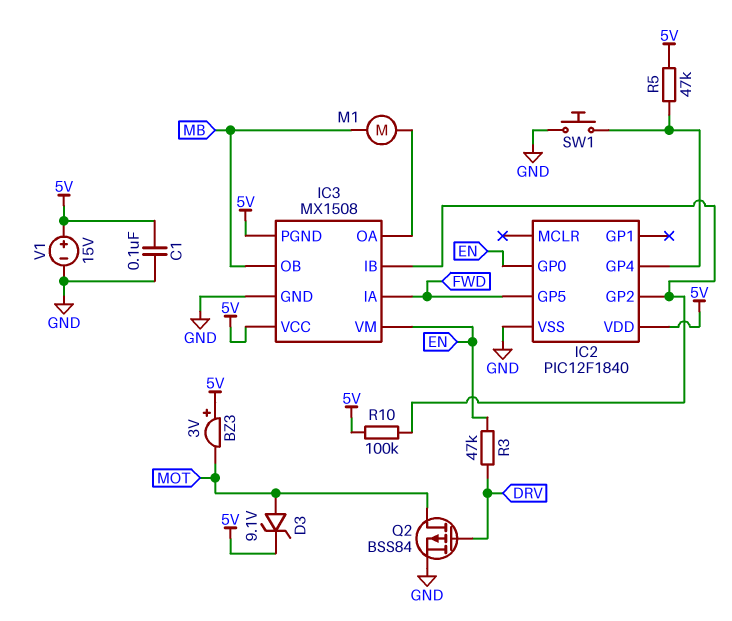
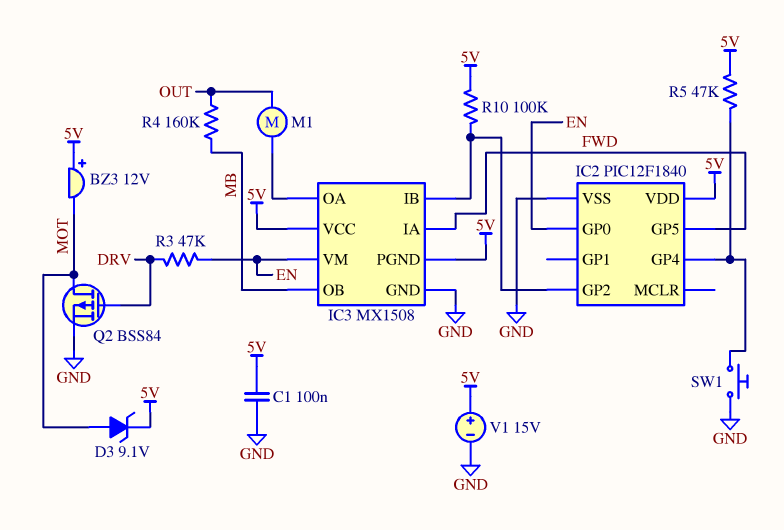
BZ3: buzzer 3V (plus 5V, minus MOT) -> buzzer 12V (plus 5V, minus MOT)
M1: motor (IC3/OA, MB) -> motor (IC3/OA, OUT)
R4: none -> 160k (MB, OUT)

